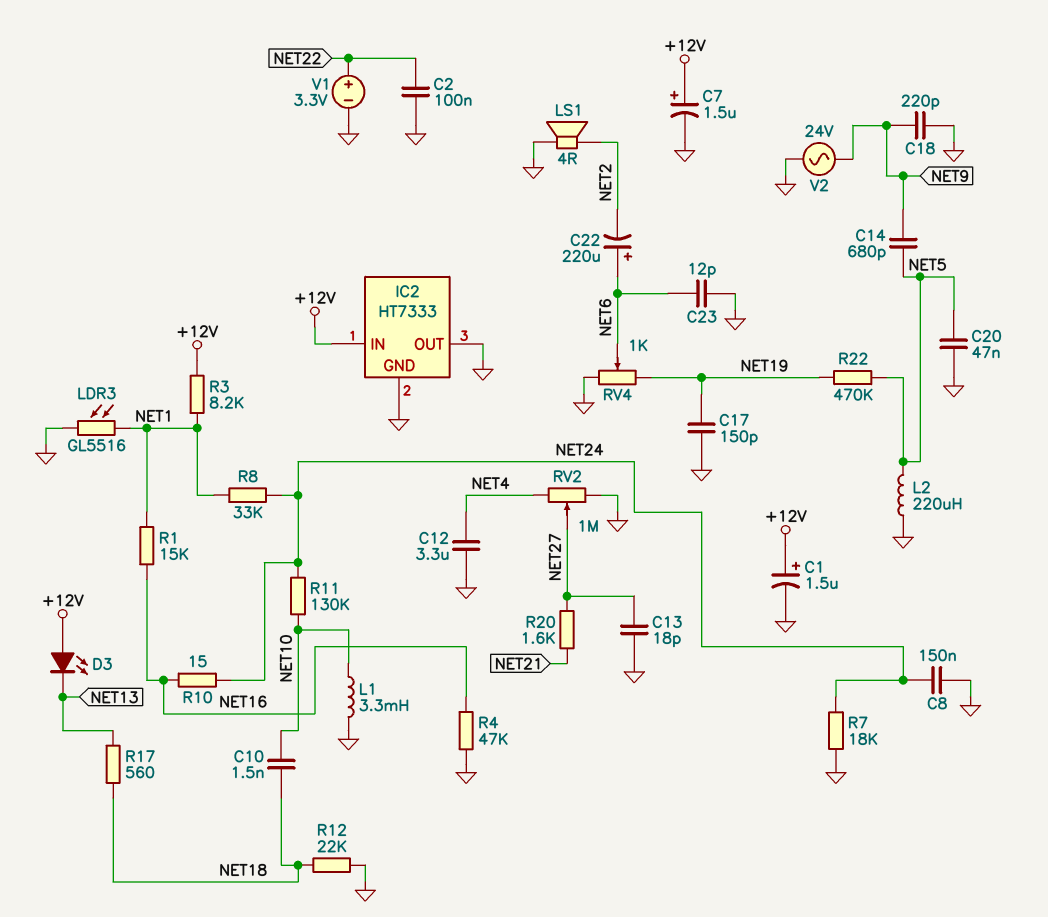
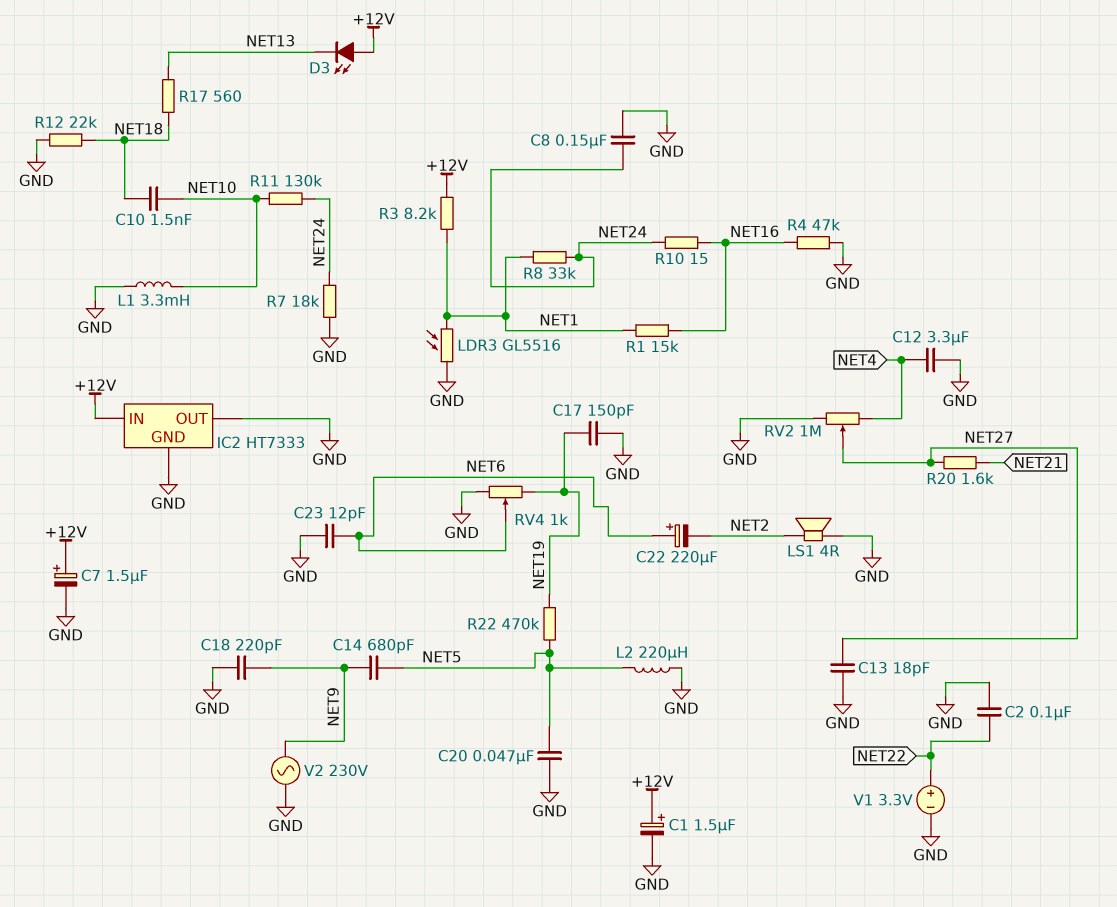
V2: AC 24V (GND, NET9) -> AC 230V (GND, NET9)

